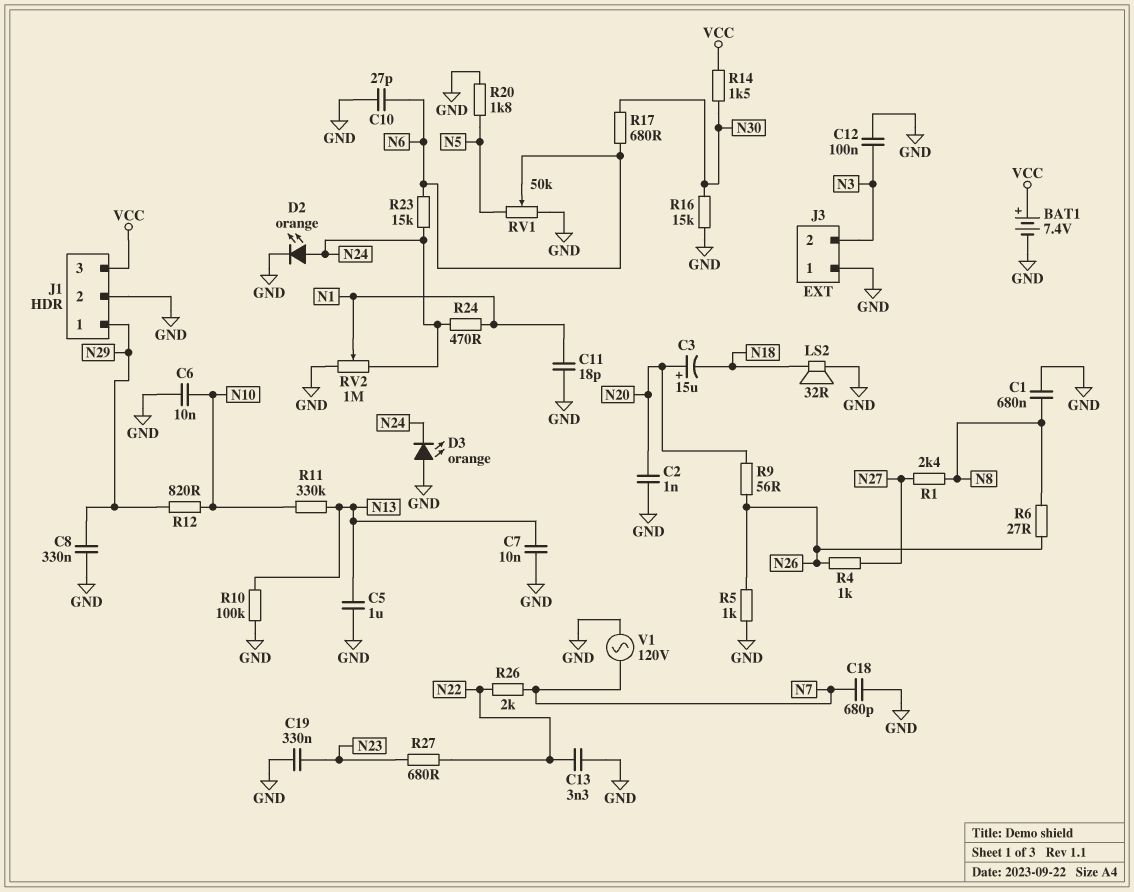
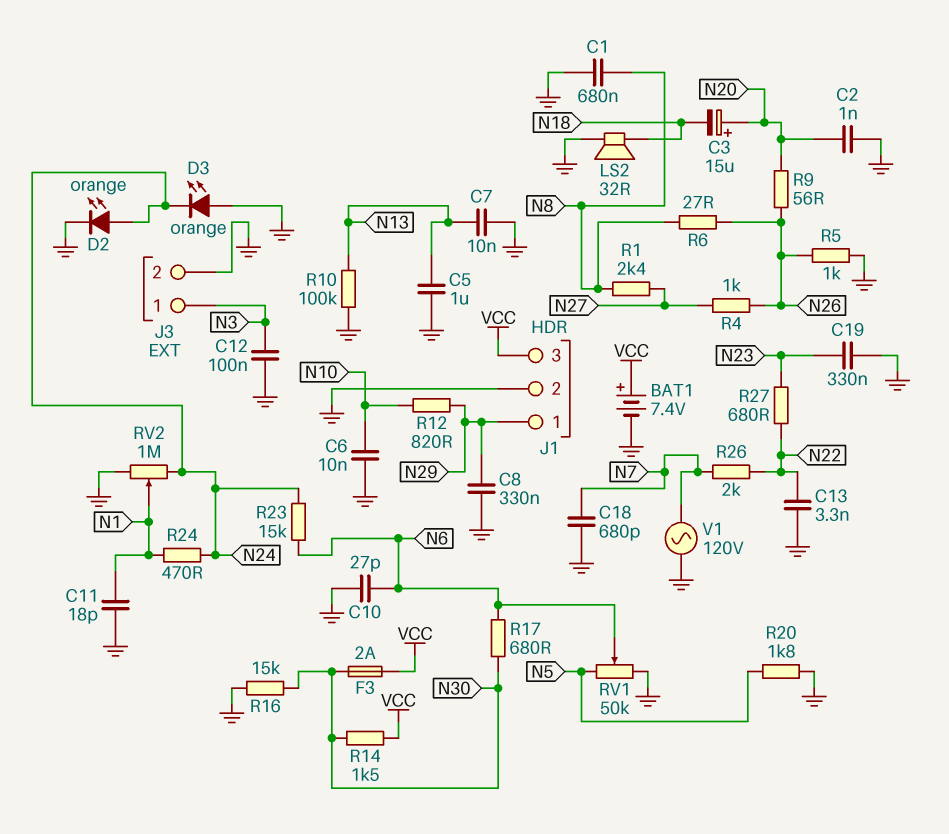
F3: none -> 2A (N30, VCC)
J3 pin 1: GND -> N3
J3 pin 2: N3 -> GND
R11: 330k (N10, N13) -> none

